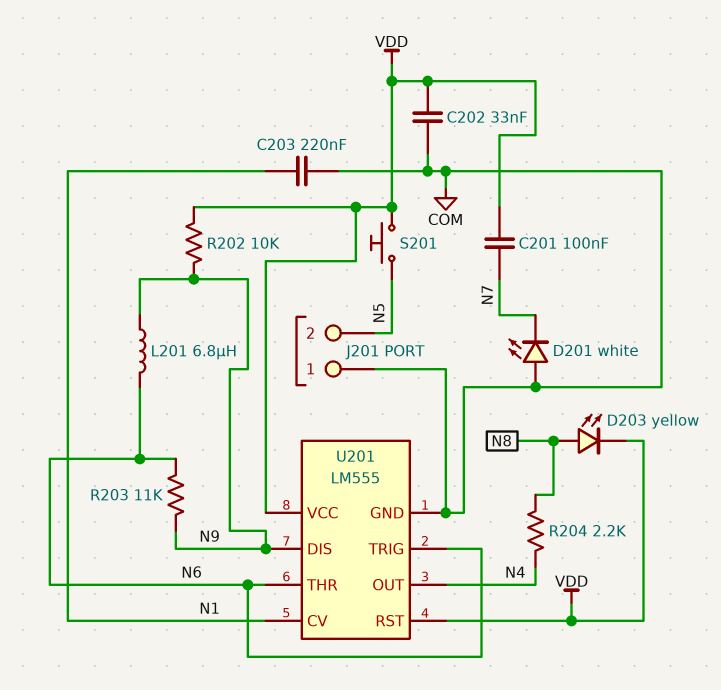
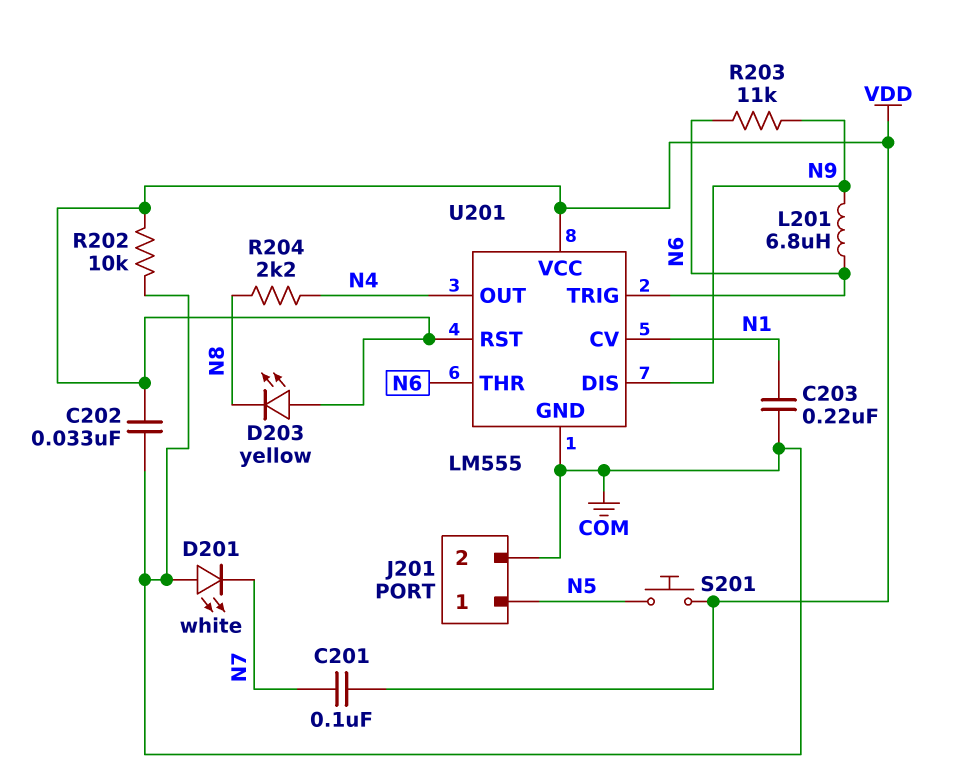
D203: LED yellow (A N8, K VDD) -> LED yellow (A VDD, K N8)
J201 pin 1: COM -> N5
J201 pin 2: N5 -> COM
R202: 10k (N9, VDD) -> 10k (COM, VDD)

